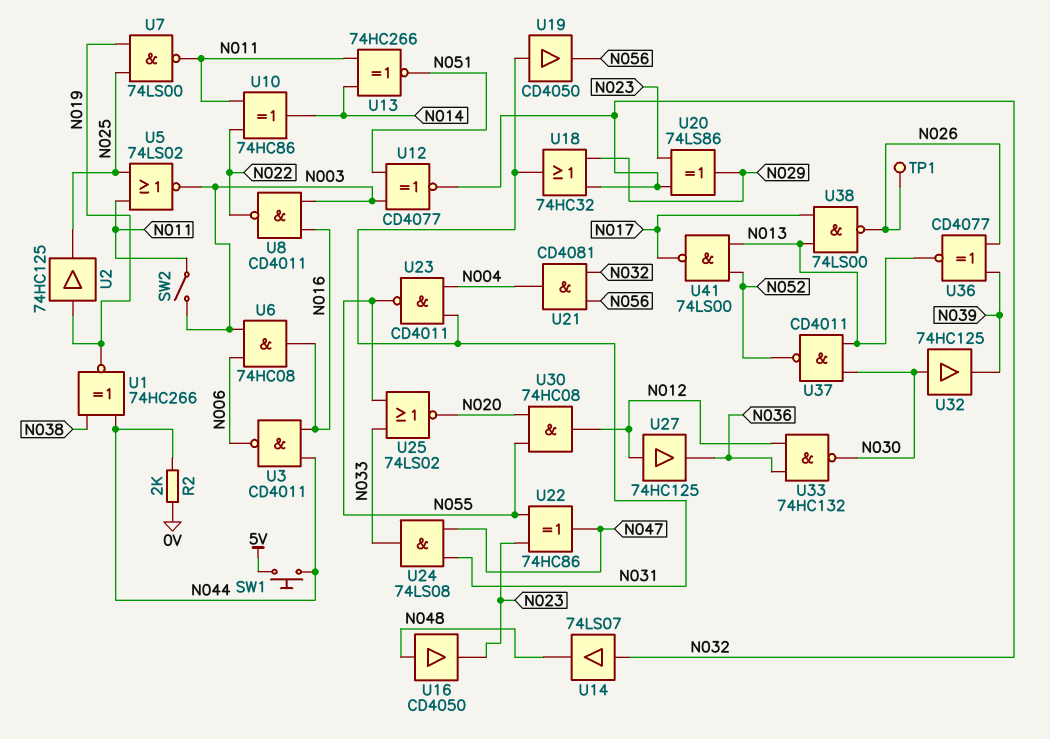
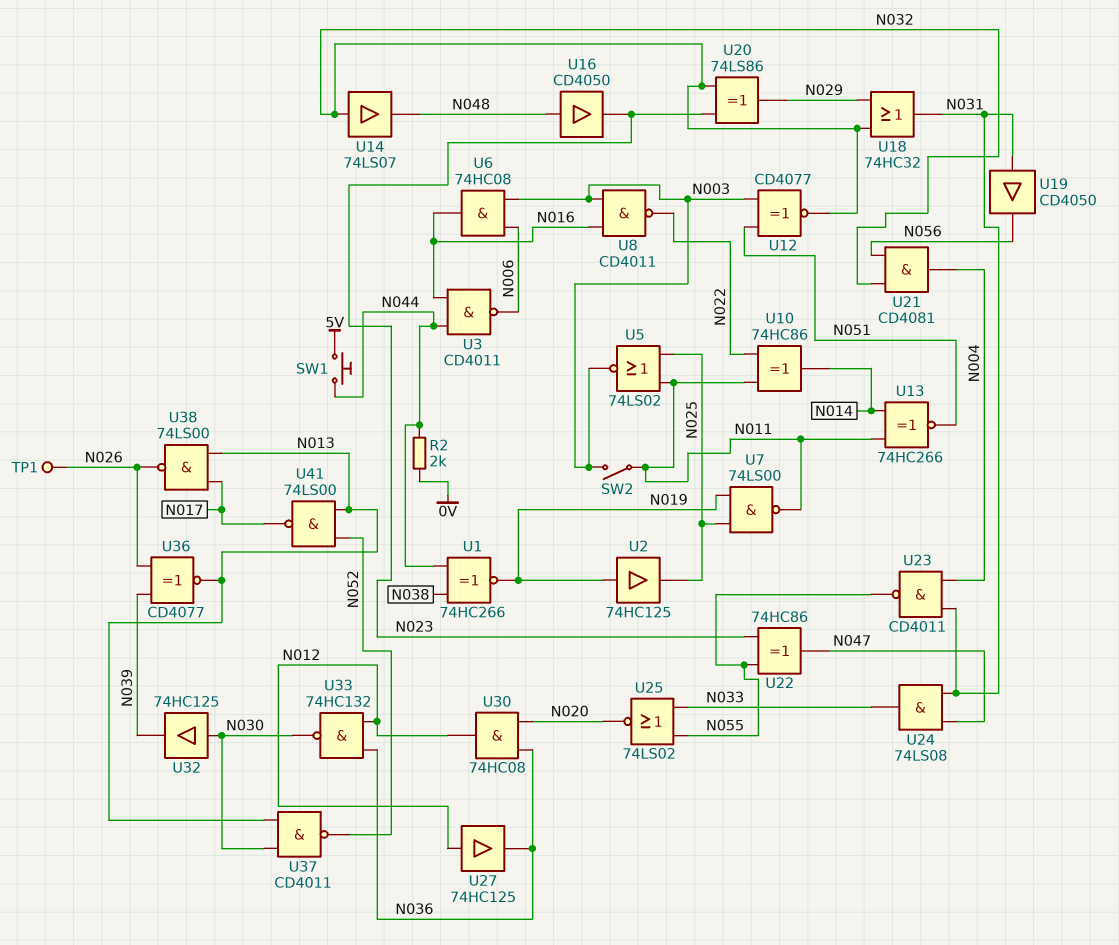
U30: AND 74HC08 (in N020, in N055, out N012) -> AND 74HC08 (in N020, in N036, out N012)

